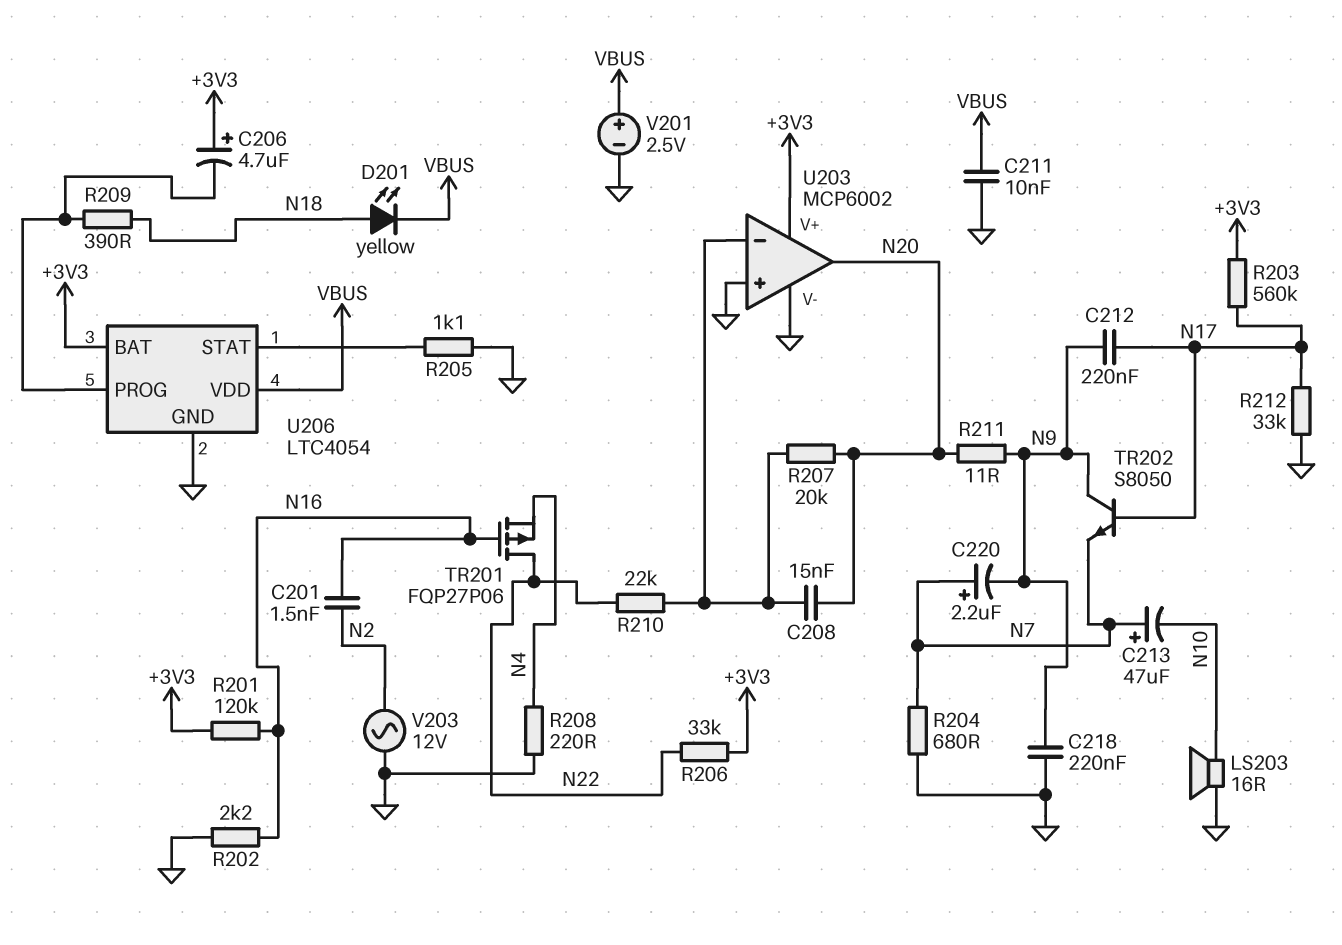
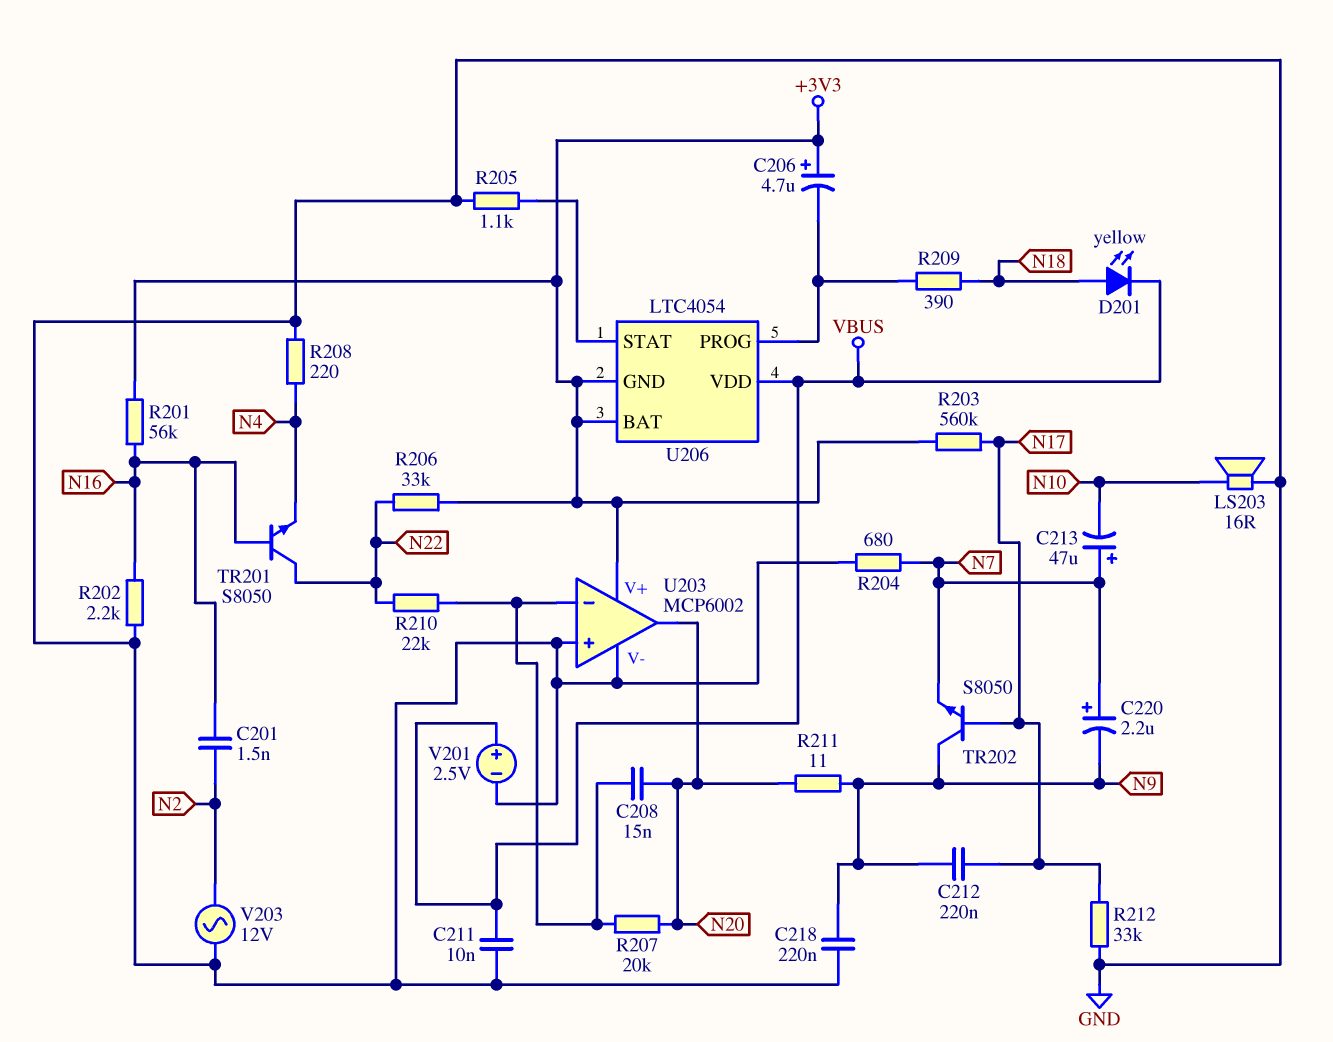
R201: 120k (+3V3, N16) -> 56k (+3V3, N16)
TR201: PMOS FQP27P06 (G N16, D N22, S N4) -> NPN S8050 (B N16, C N22, E N4)
U206 pin GND: GND -> +3V3

